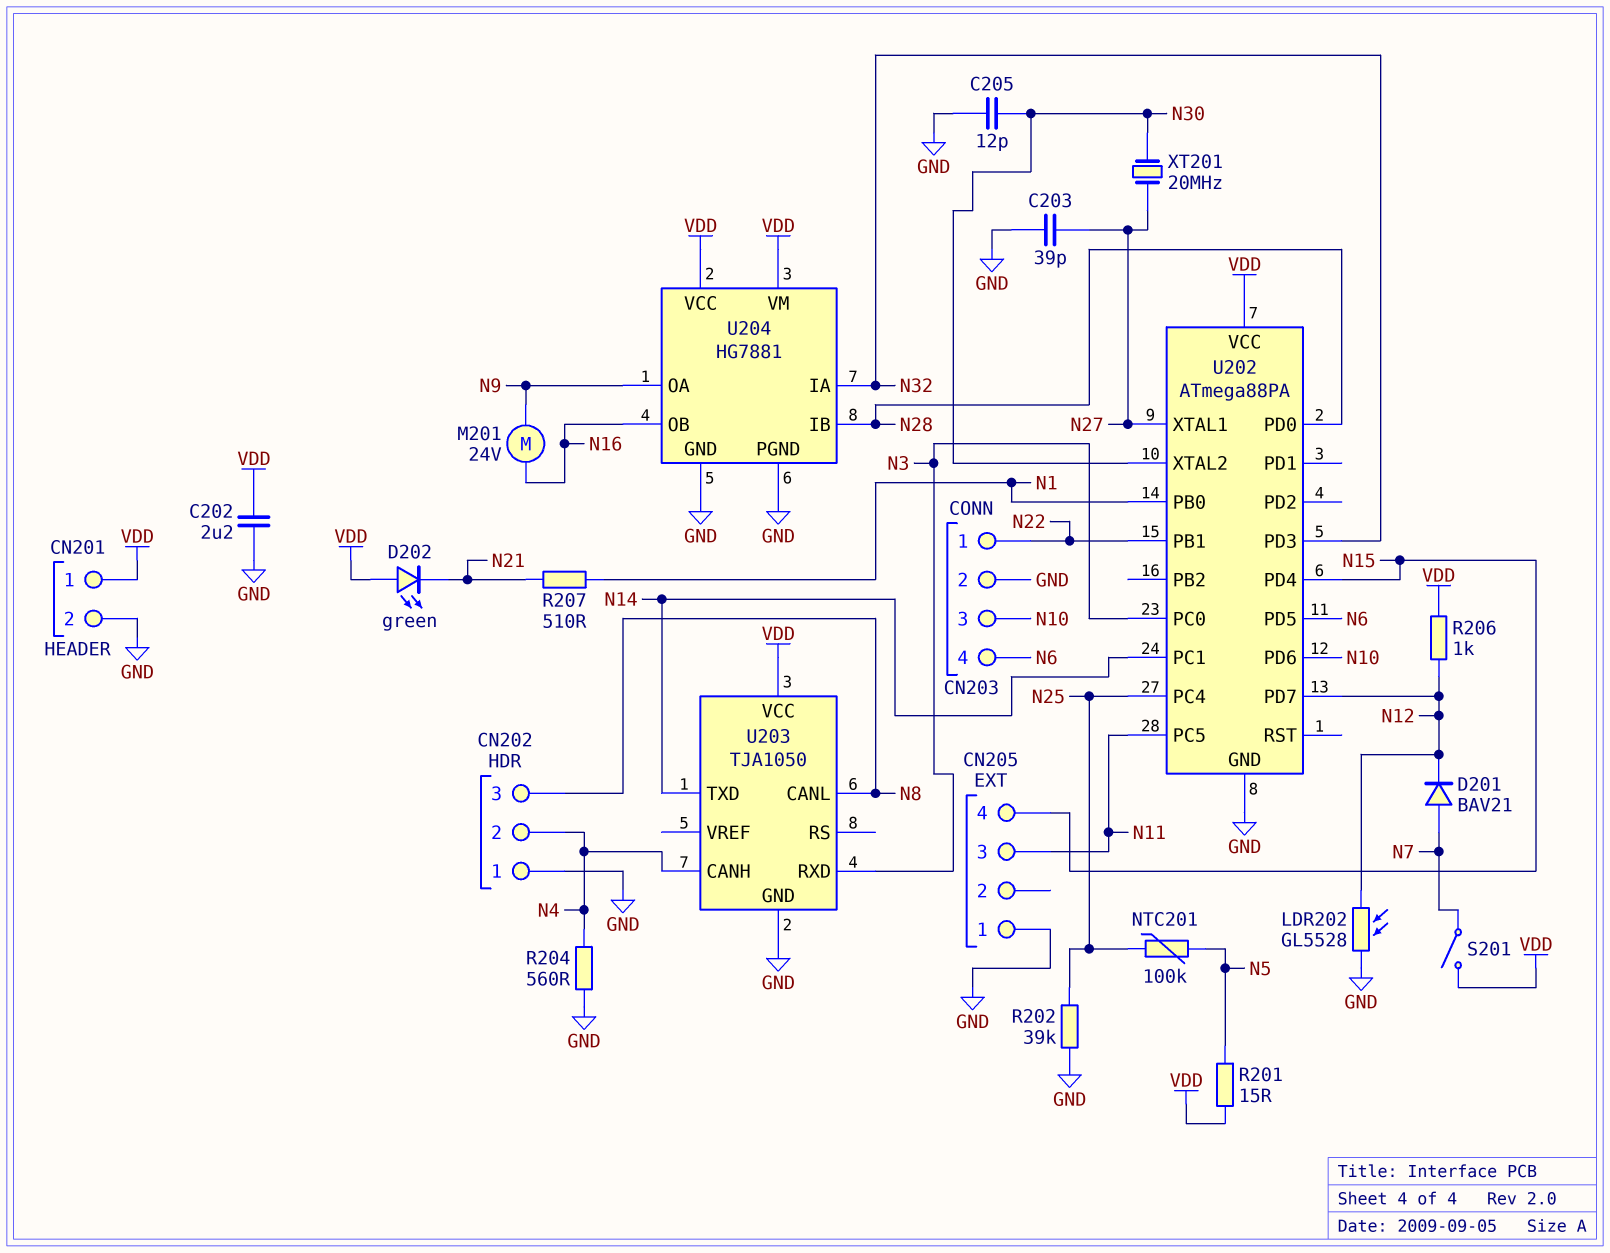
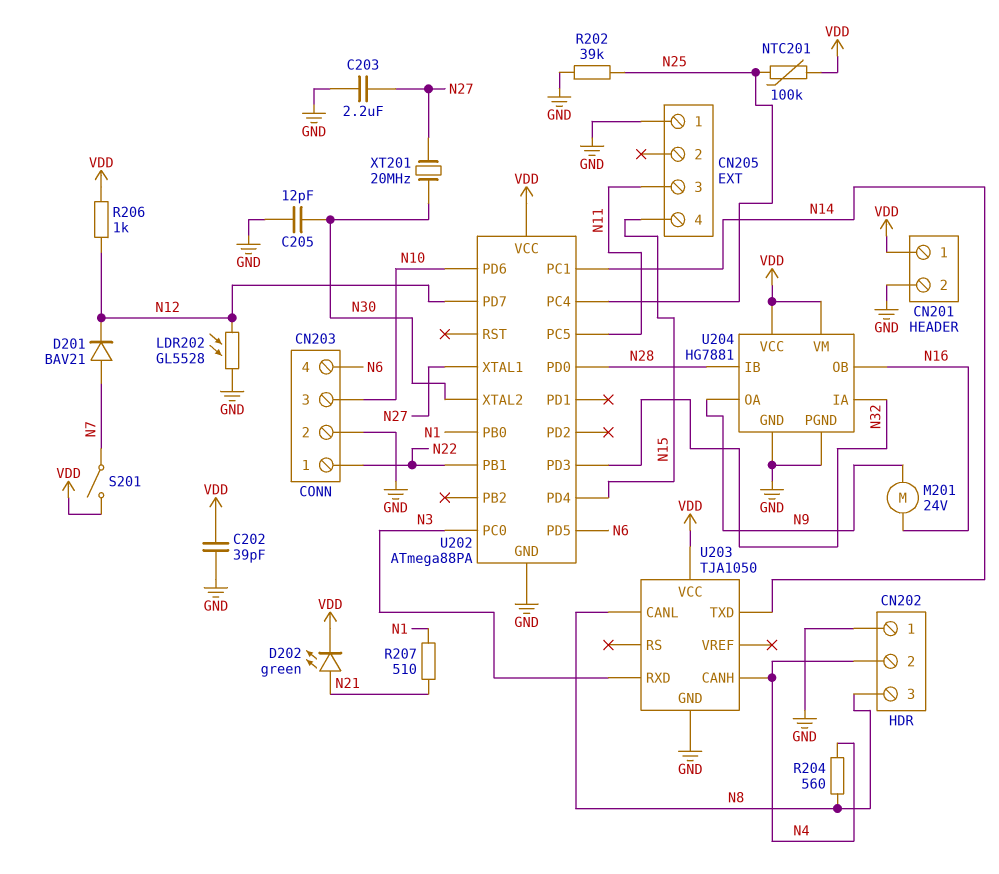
C202: 2.2uF (GND, VDD) -> 39pF (GND, VDD)
C203: 39pF (GND, N27) -> 2.2uF (GND, N27)
D202: LED green (A VDD, K N21) -> LED green (A N21, K VDD)
NTC201: 100k (N5, N25) -> 100k (N25, VDD)
R201: 15 (N5, VDD) -> none
R204: 560 (GND, N4) -> 560 (N4, N8)

